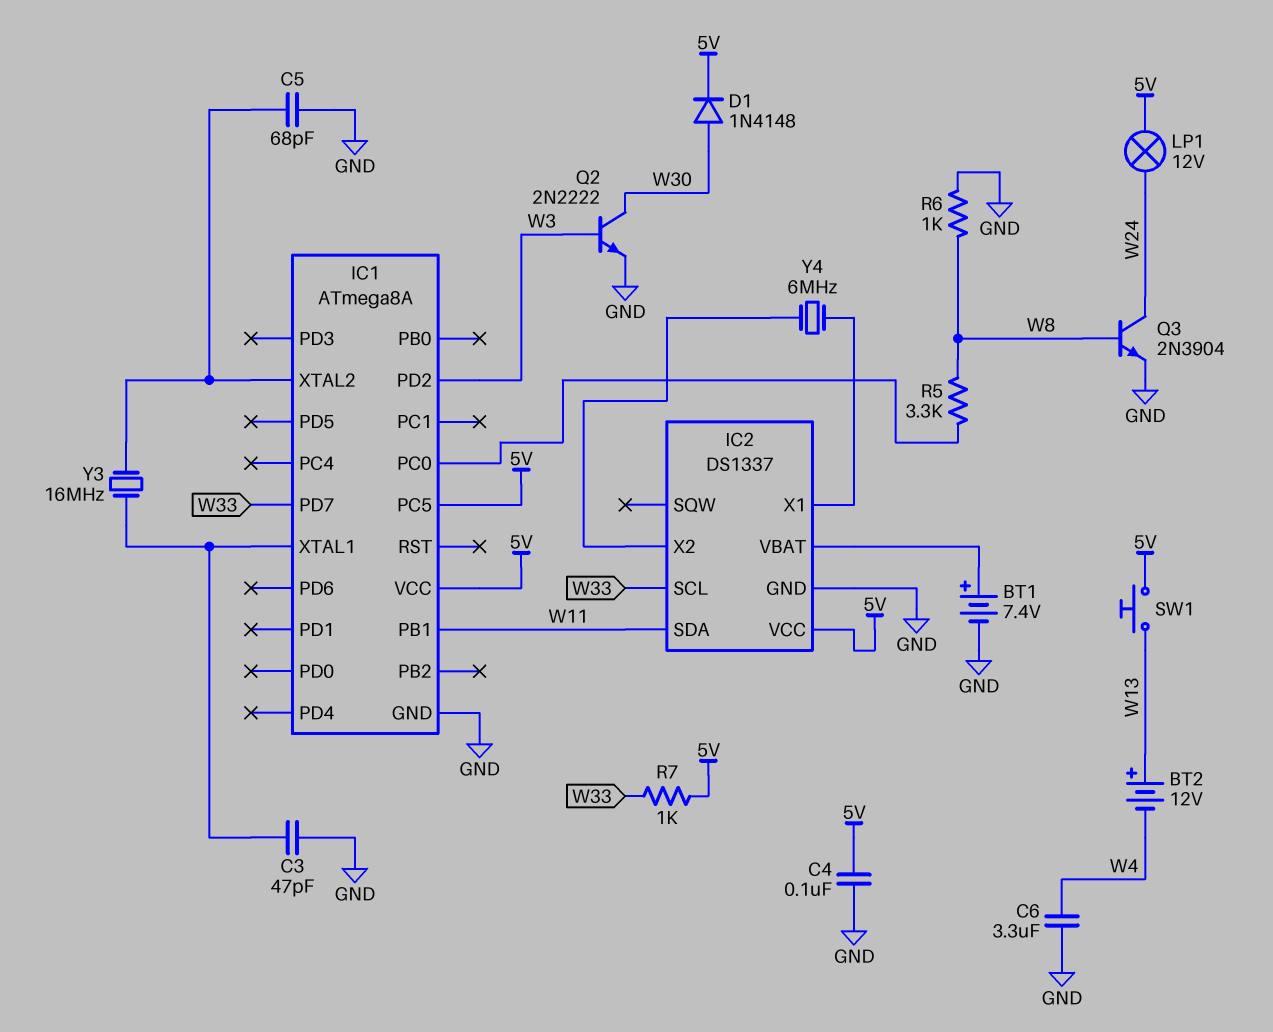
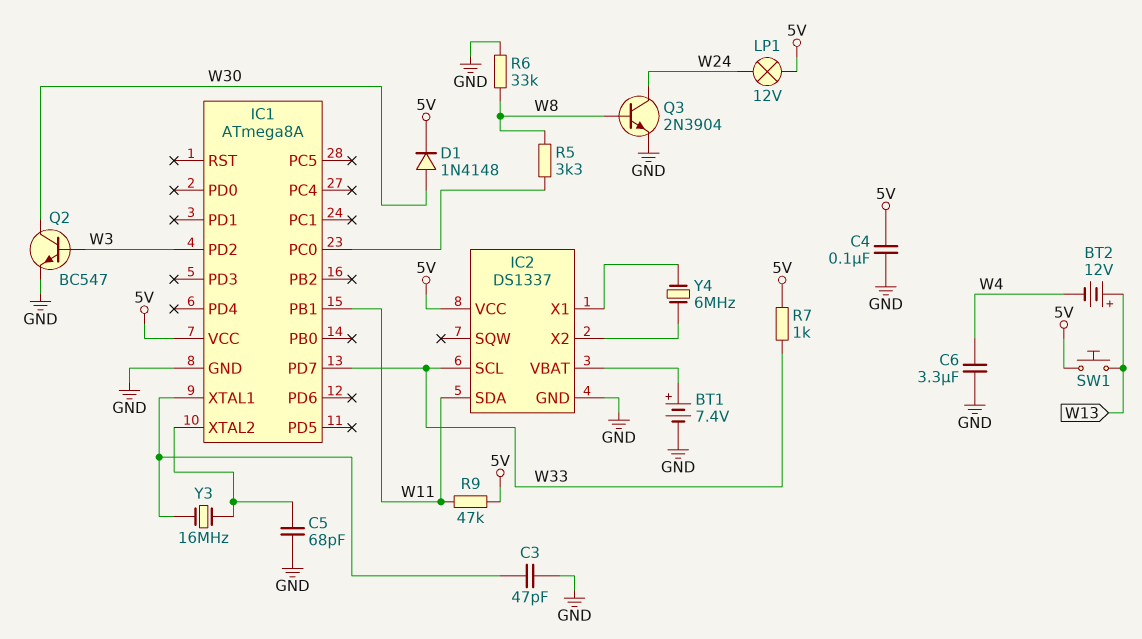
IC1 pin PC5: 5V -> none
Q2: NPN 2N2222 (B W3, C W30, E GND) -> NPN BC547 (B W3, C W30, E GND)
R6: 1k (GND, W8) -> 33k (GND, W8)
R9: none -> 47k (5V, W11)

